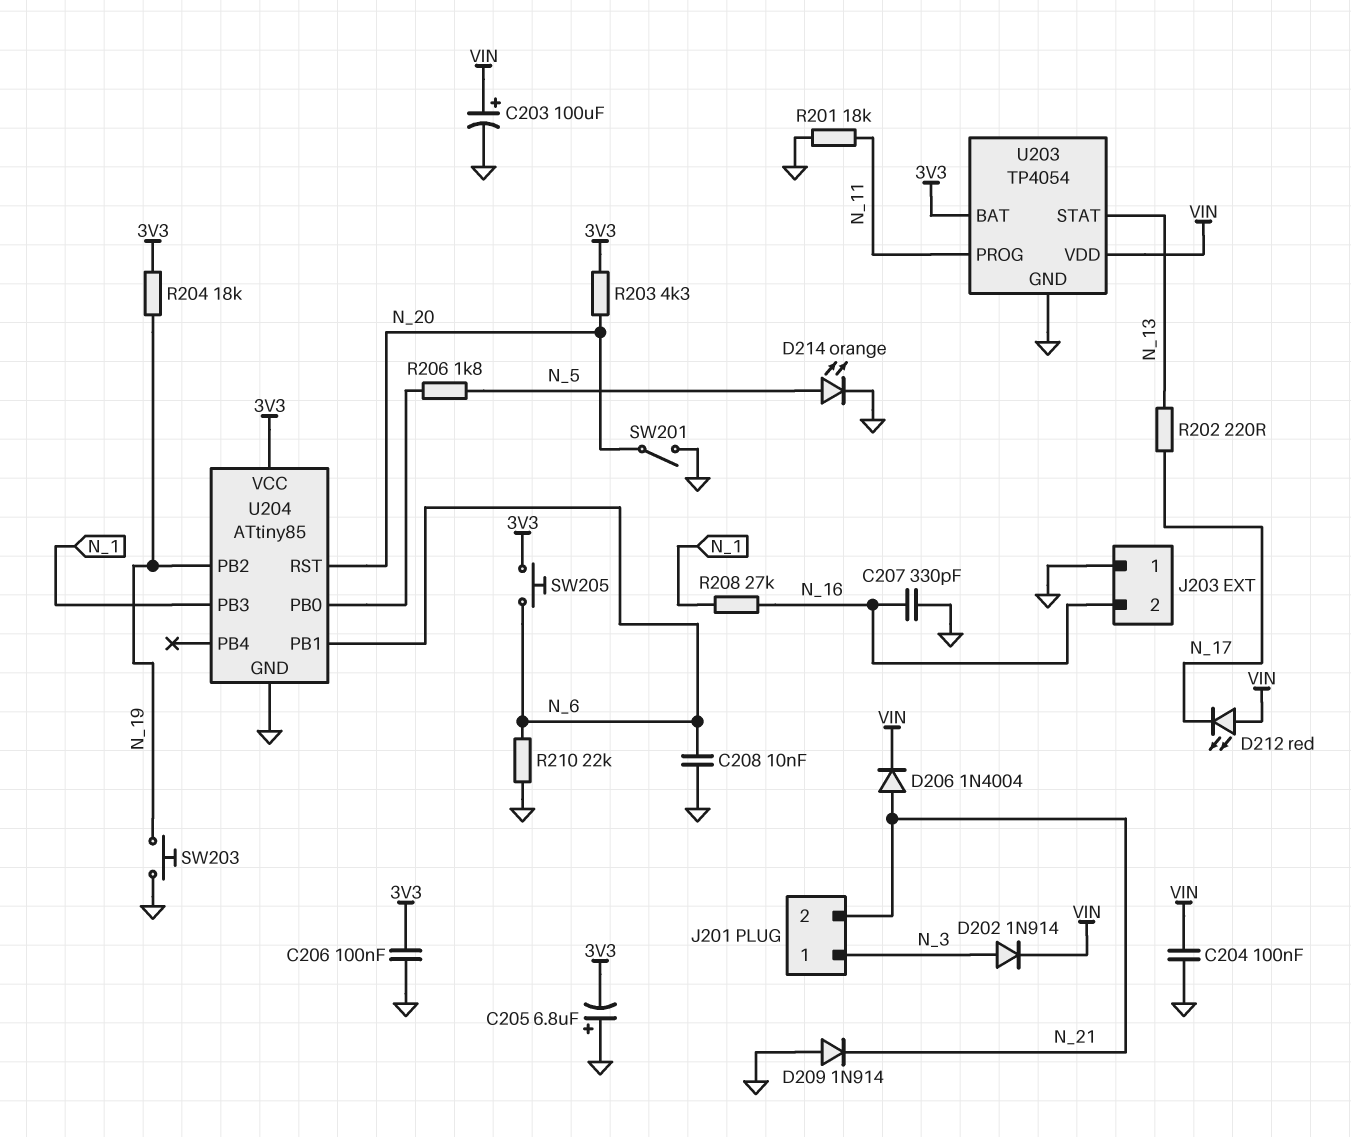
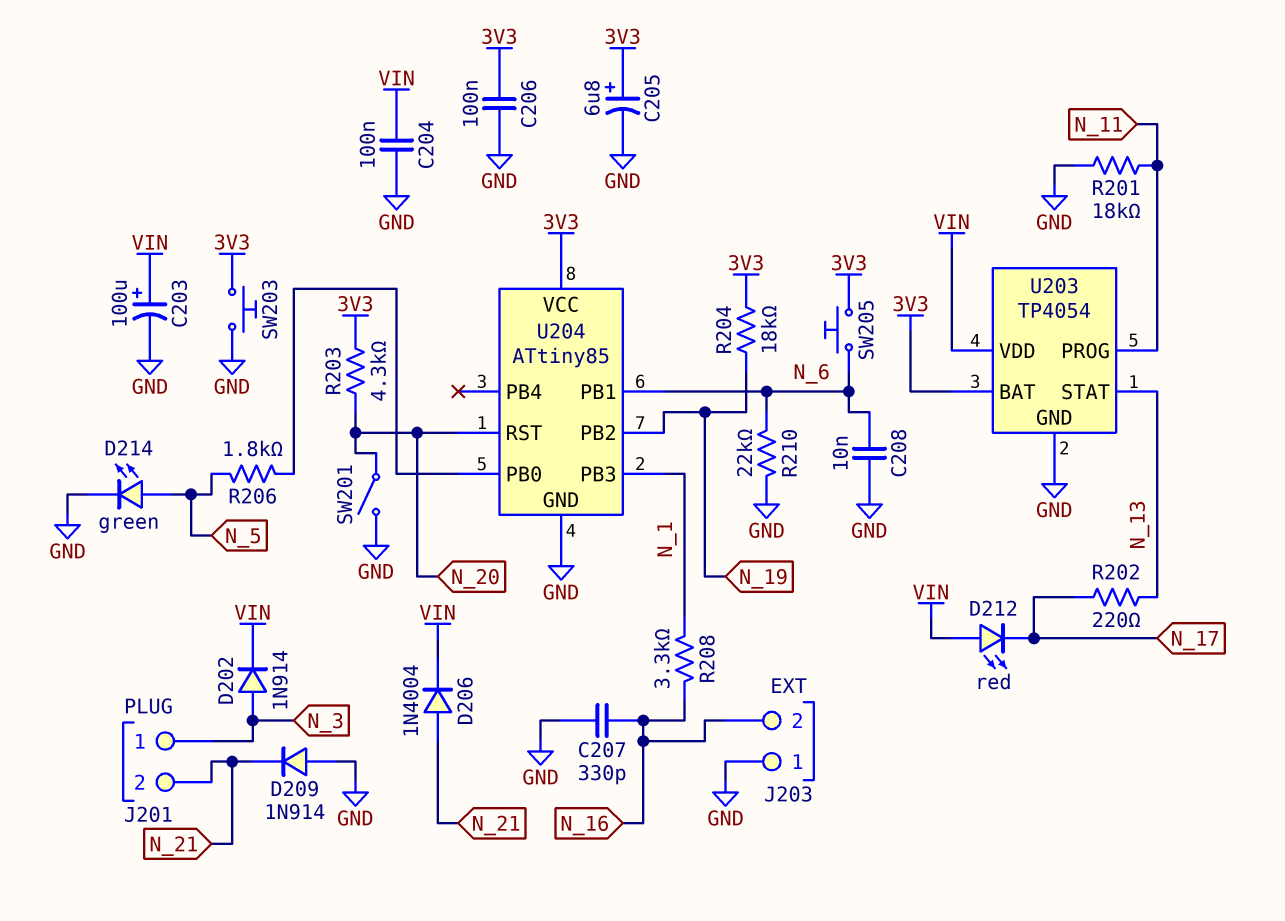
C205: 6.8uF (plus GND, minus 3V3) -> 6.8uF (plus 3V3, minus GND)
D214: LED orange (A N_5, K GND) -> LED green (A N_5, K GND)
R208: 27k (N_1, N_16) -> 3.3k (N_1, N_16)
SW203: button (GND, N_19) -> button (3V3, GND)

